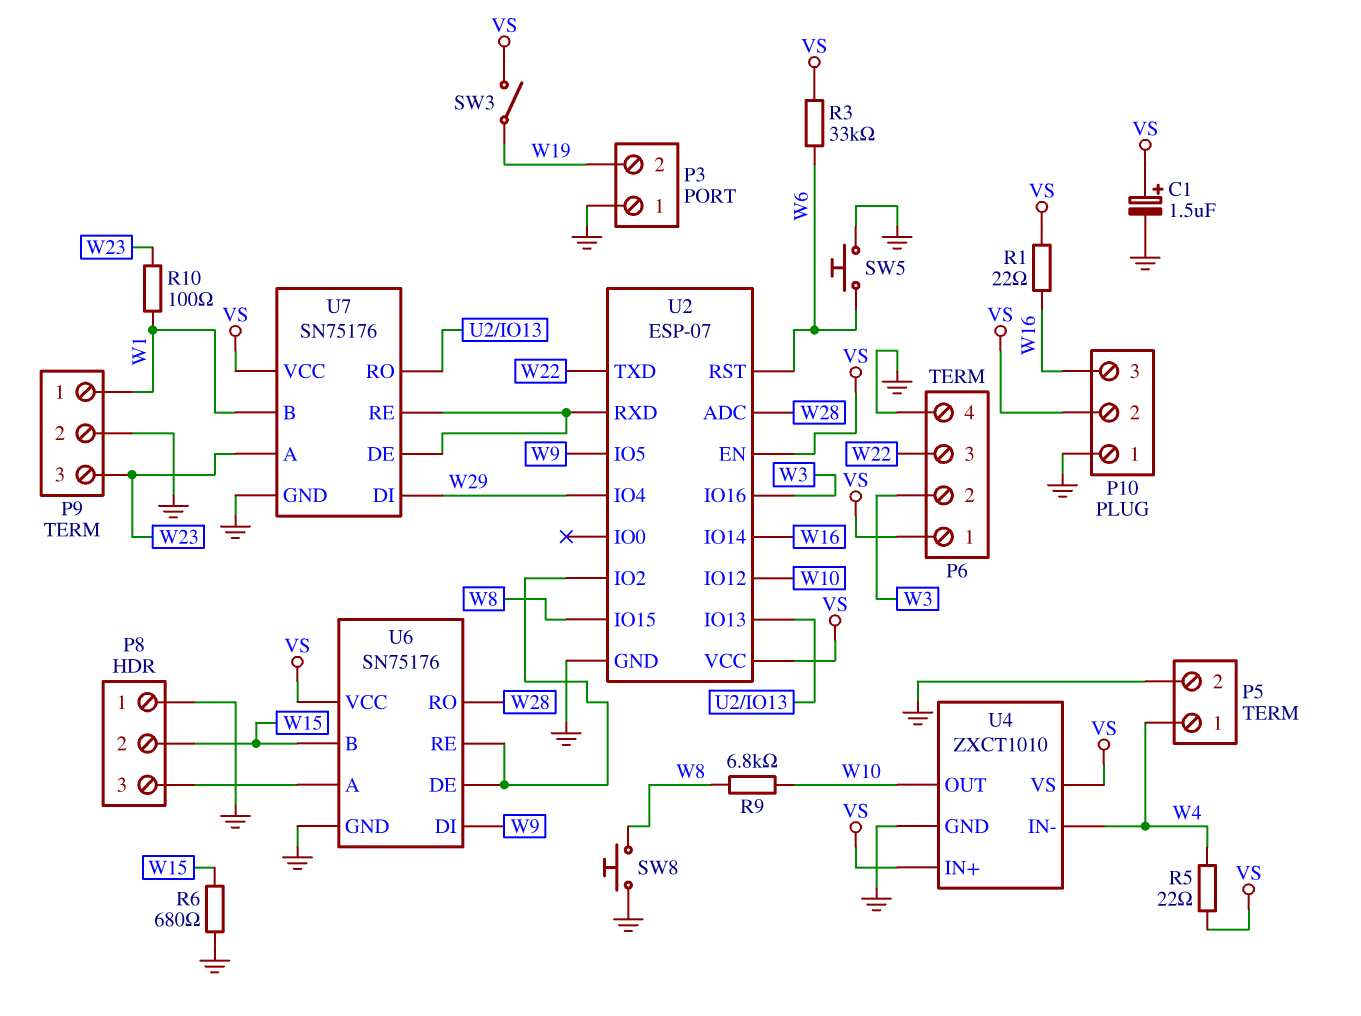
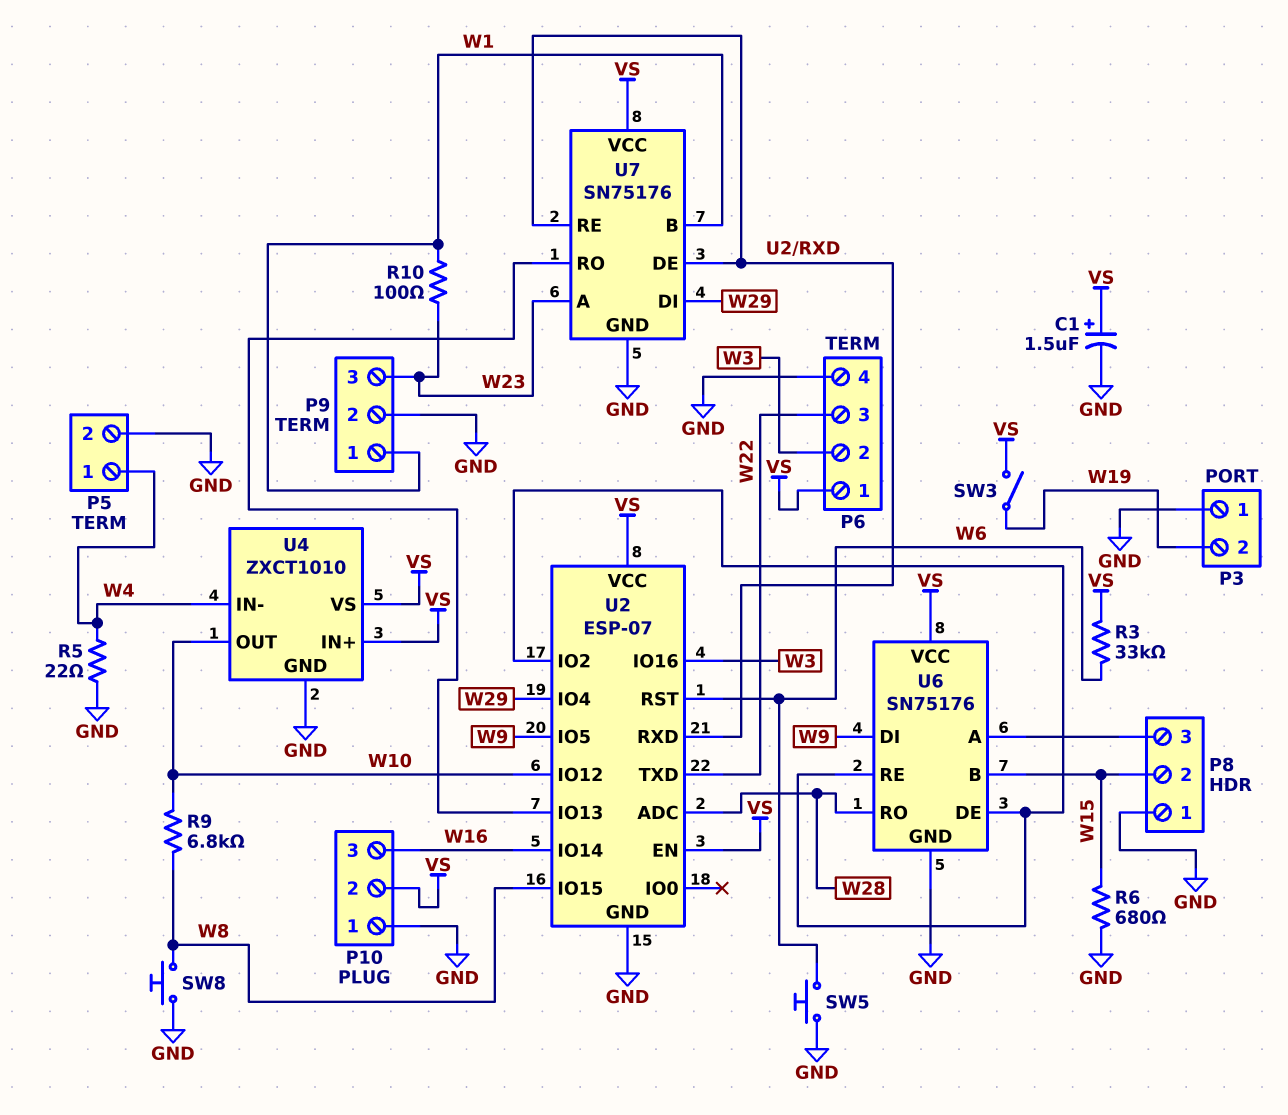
R1: 22 (VS, W16) -> none
R5: 22 (VS, W4) -> 22 (GND, W4)

